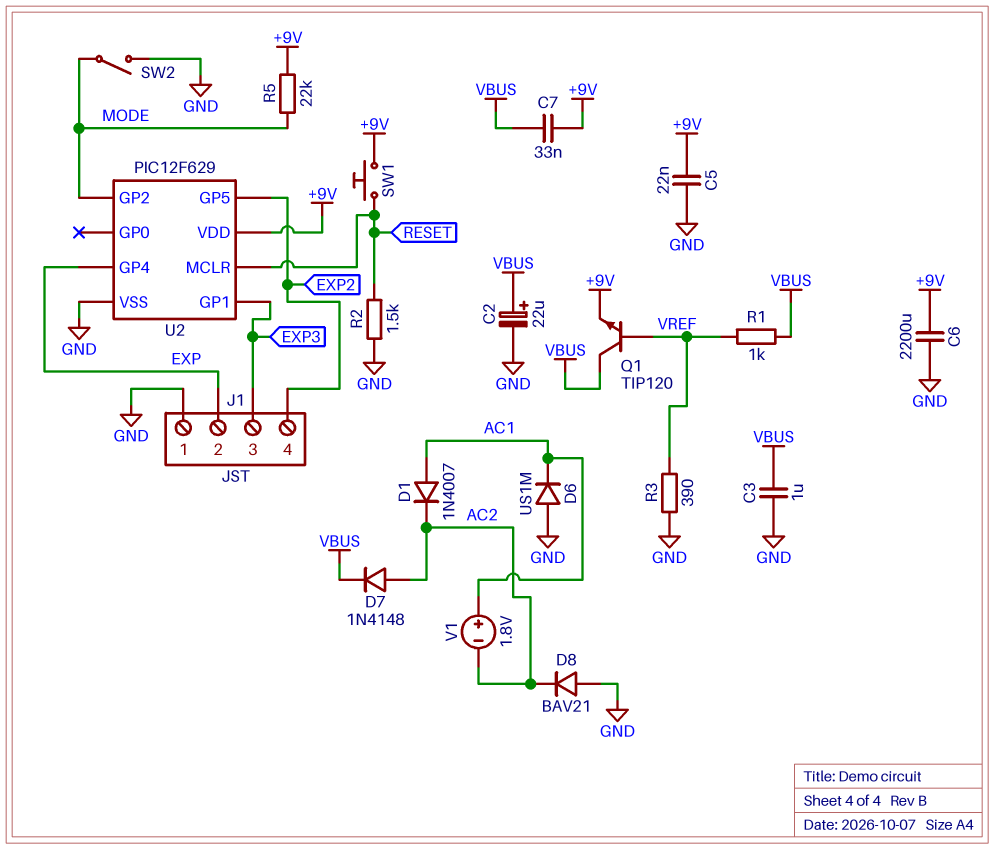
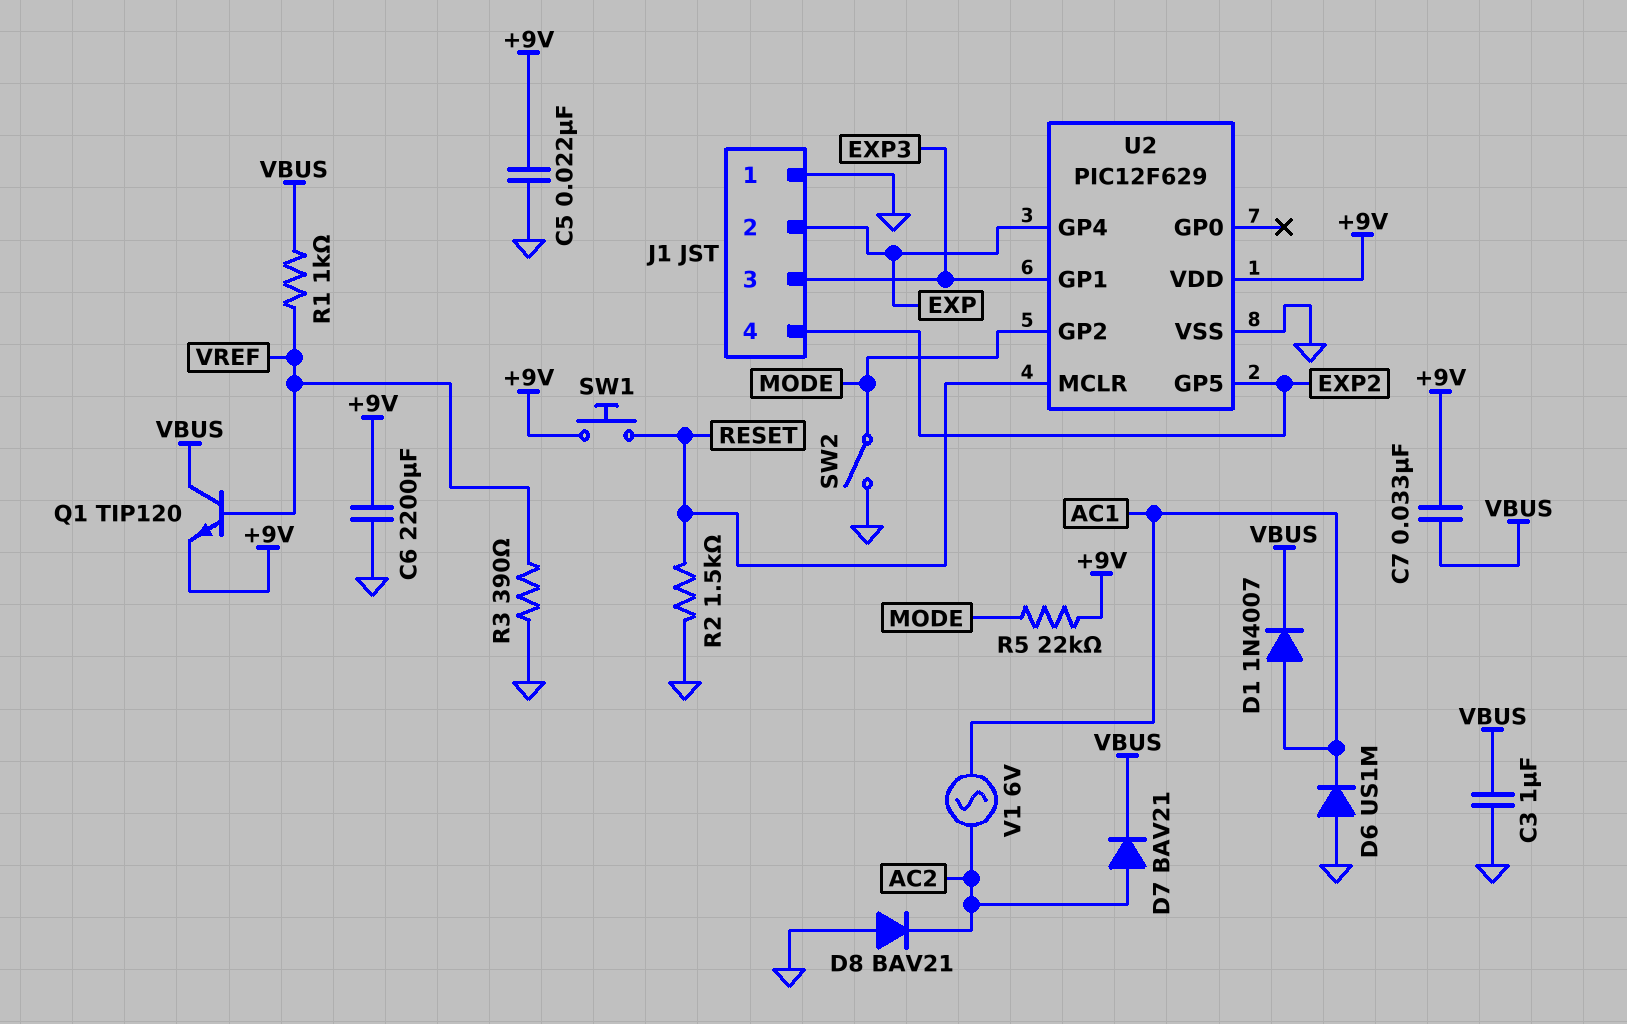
C2: 22uF (plus VBUS, minus GND) -> none
D1: diode 1N4007 (A AC1, K AC2) -> diode 1N4007 (A AC1, K VBUS)
D7: diode 1N4148 (A AC2, K VBUS) -> diode BAV21 (A AC2, K VBUS)
V1: 1.8V (plus AC1, minus AC2) -> AC 6V (AC1, AC2)

